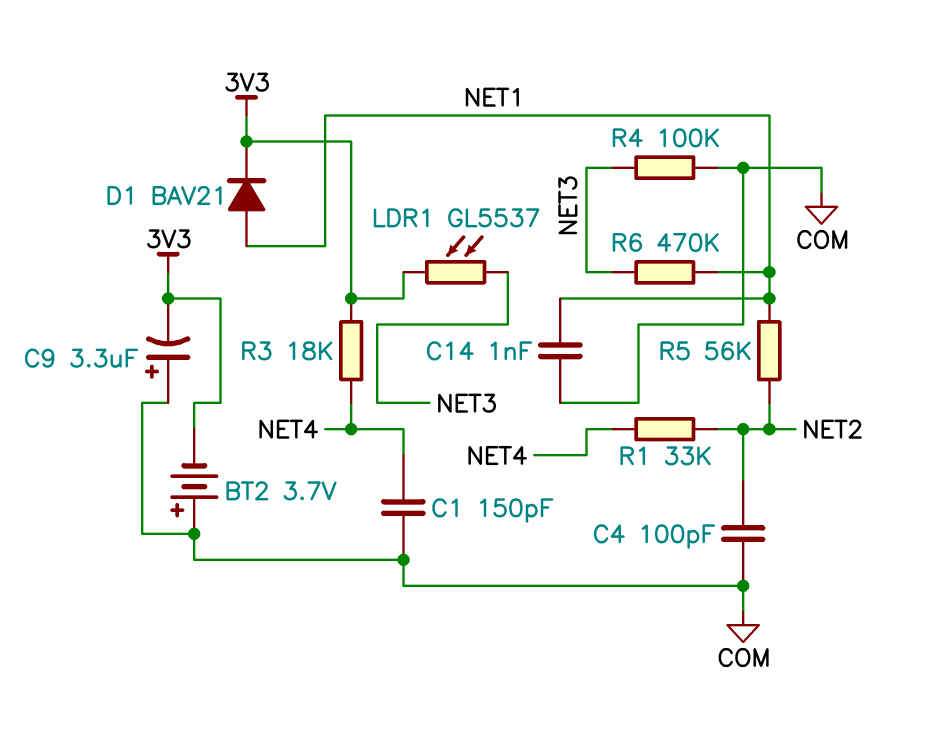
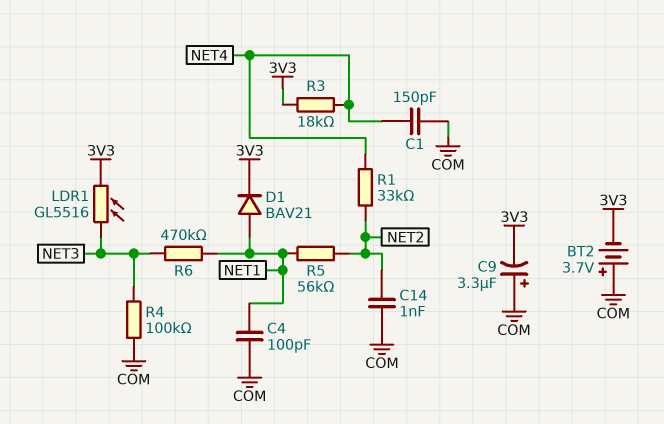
C4: 100pF (COM, NET2) -> 100pF (COM, NET1)
C14: 1nF (COM, NET1) -> 1nF (COM, NET2)
LDR1: GL5537 (3V3, NET3) -> GL5516 (3V3, NET3)

